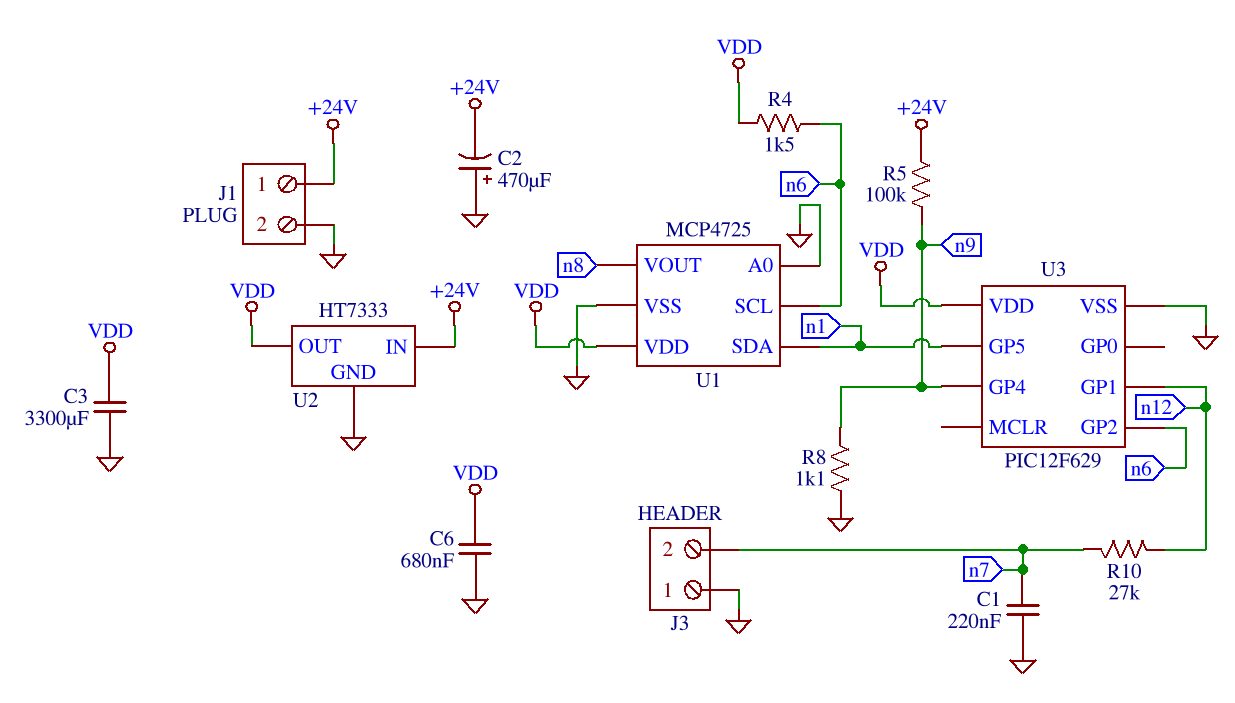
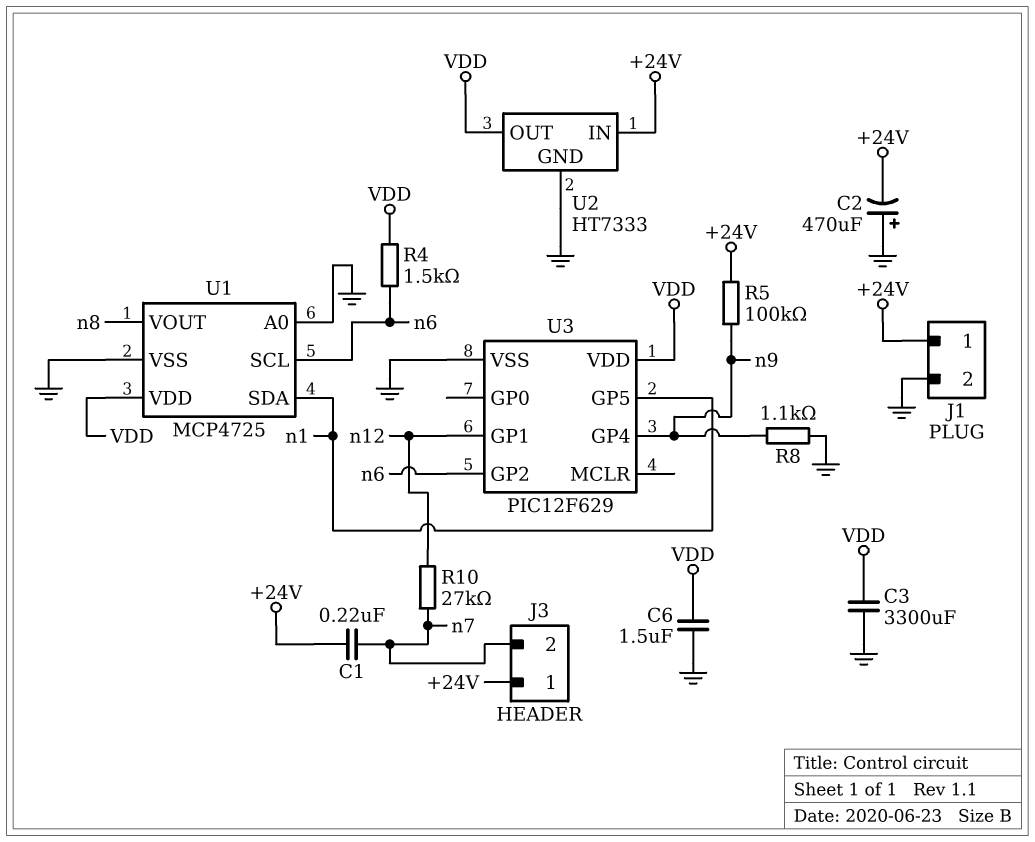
C1: 220nF (GND, n7) -> 220nF (+24V, n7)
C6: 680nF (GND, VDD) -> 1.5uF (GND, VDD)
J3 pin 1: GND -> +24V

